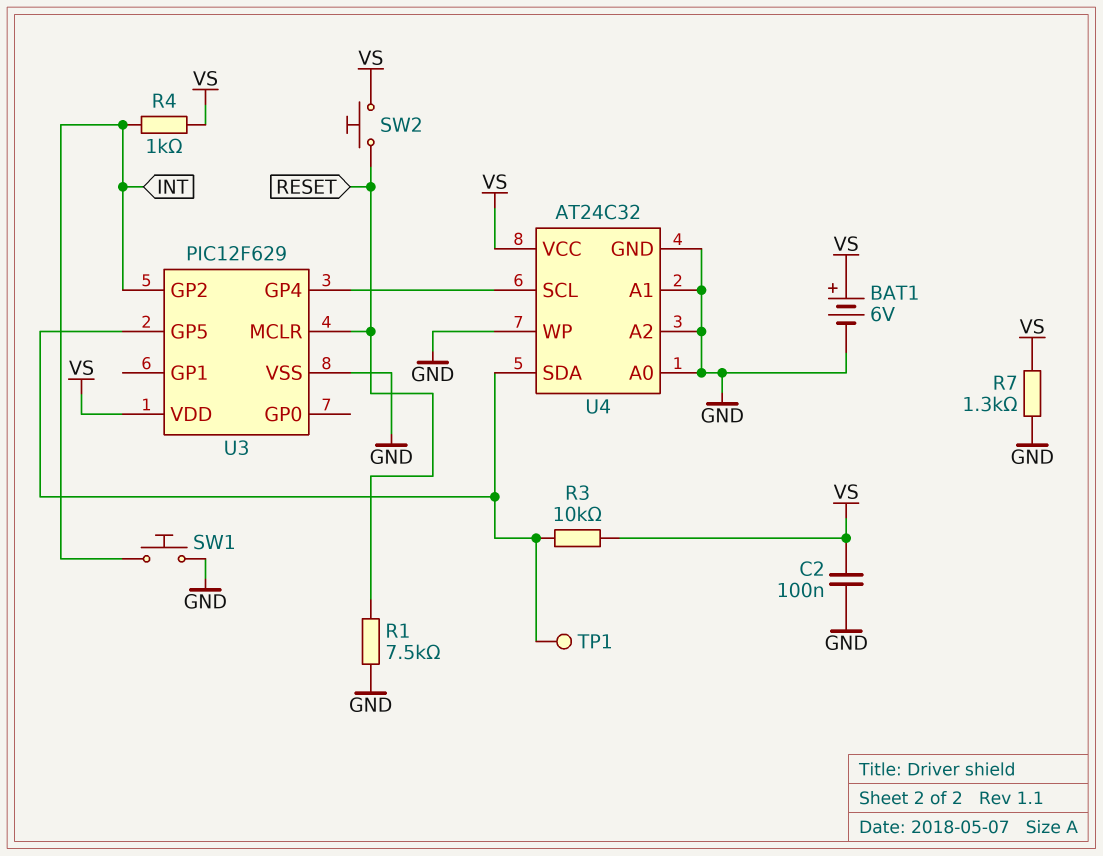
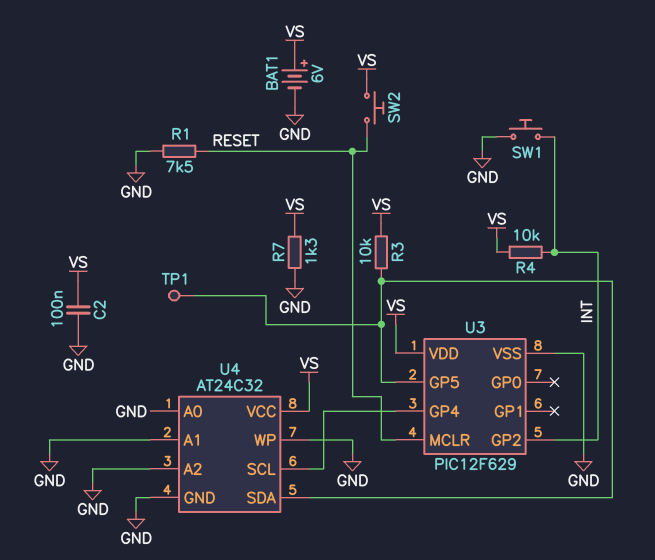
R4: 1k (INT, VS) -> 10k (INT, VS)

